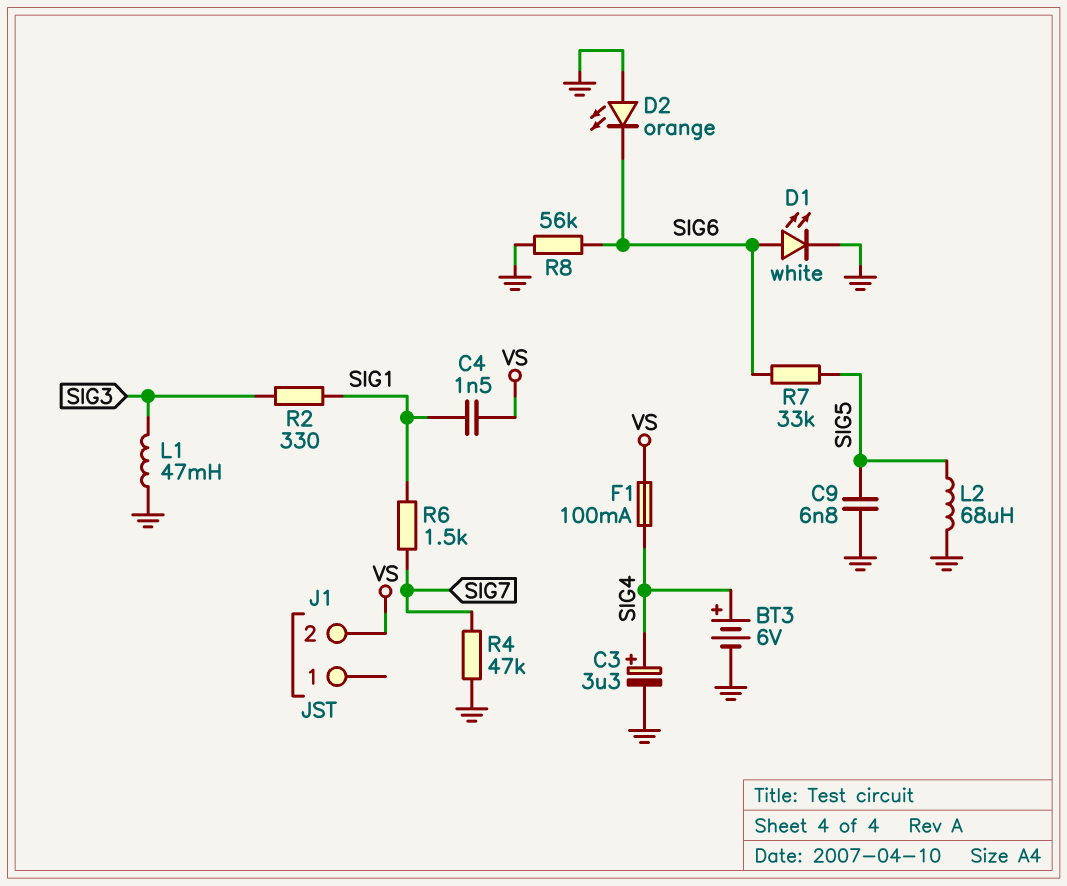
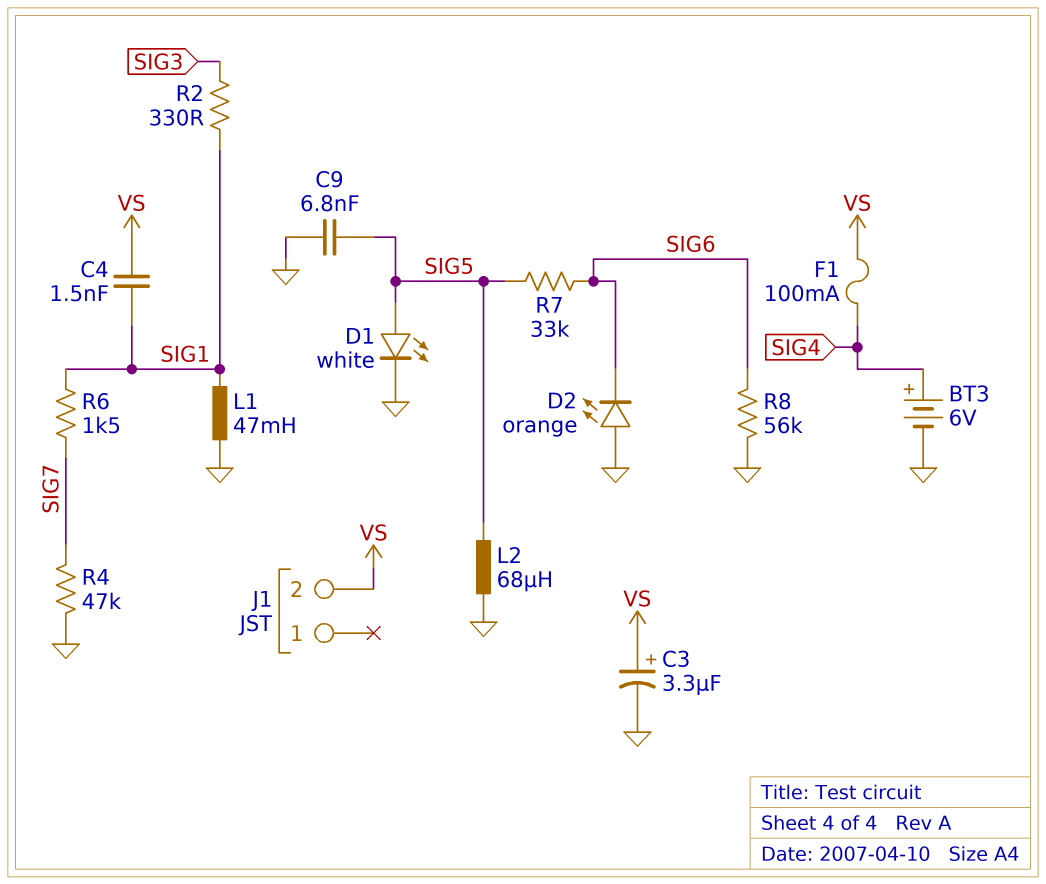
C3: 3.3uF (plus SIG4, minus GND) -> 3.3uF (plus VS, minus GND)
D1: LED white (A SIG6, K GND) -> LED white (A SIG5, K GND)
L1: 47mH (GND, SIG3) -> 47mH (GND, SIG1)

